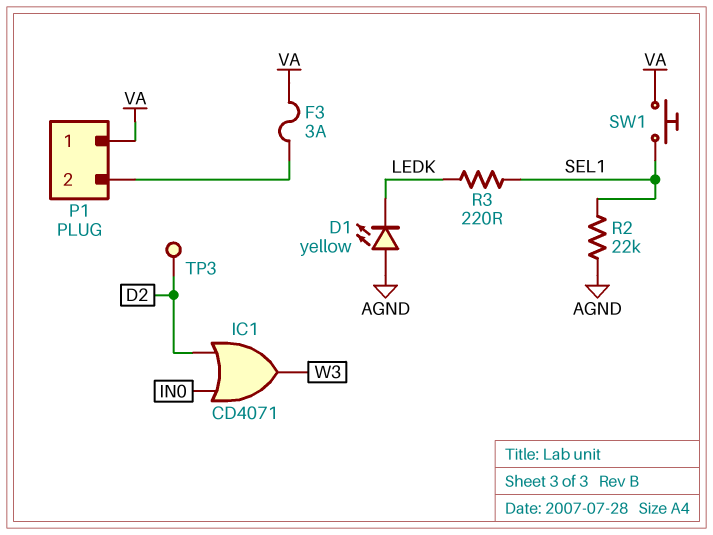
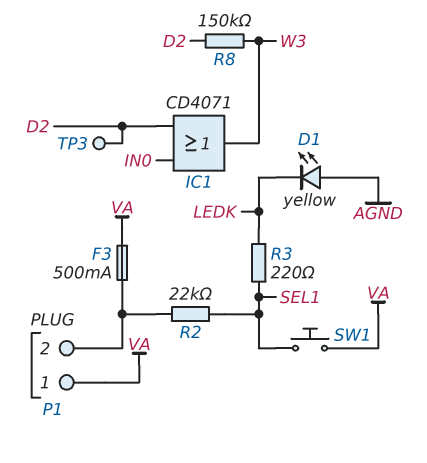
F3: 3A (P1/2, VA) -> 500mA (P1/2, VA)
R2: 22k (AGND, SEL1) -> 22k (P1/2, SEL1)
R8: none -> 150k (D2, W3)

